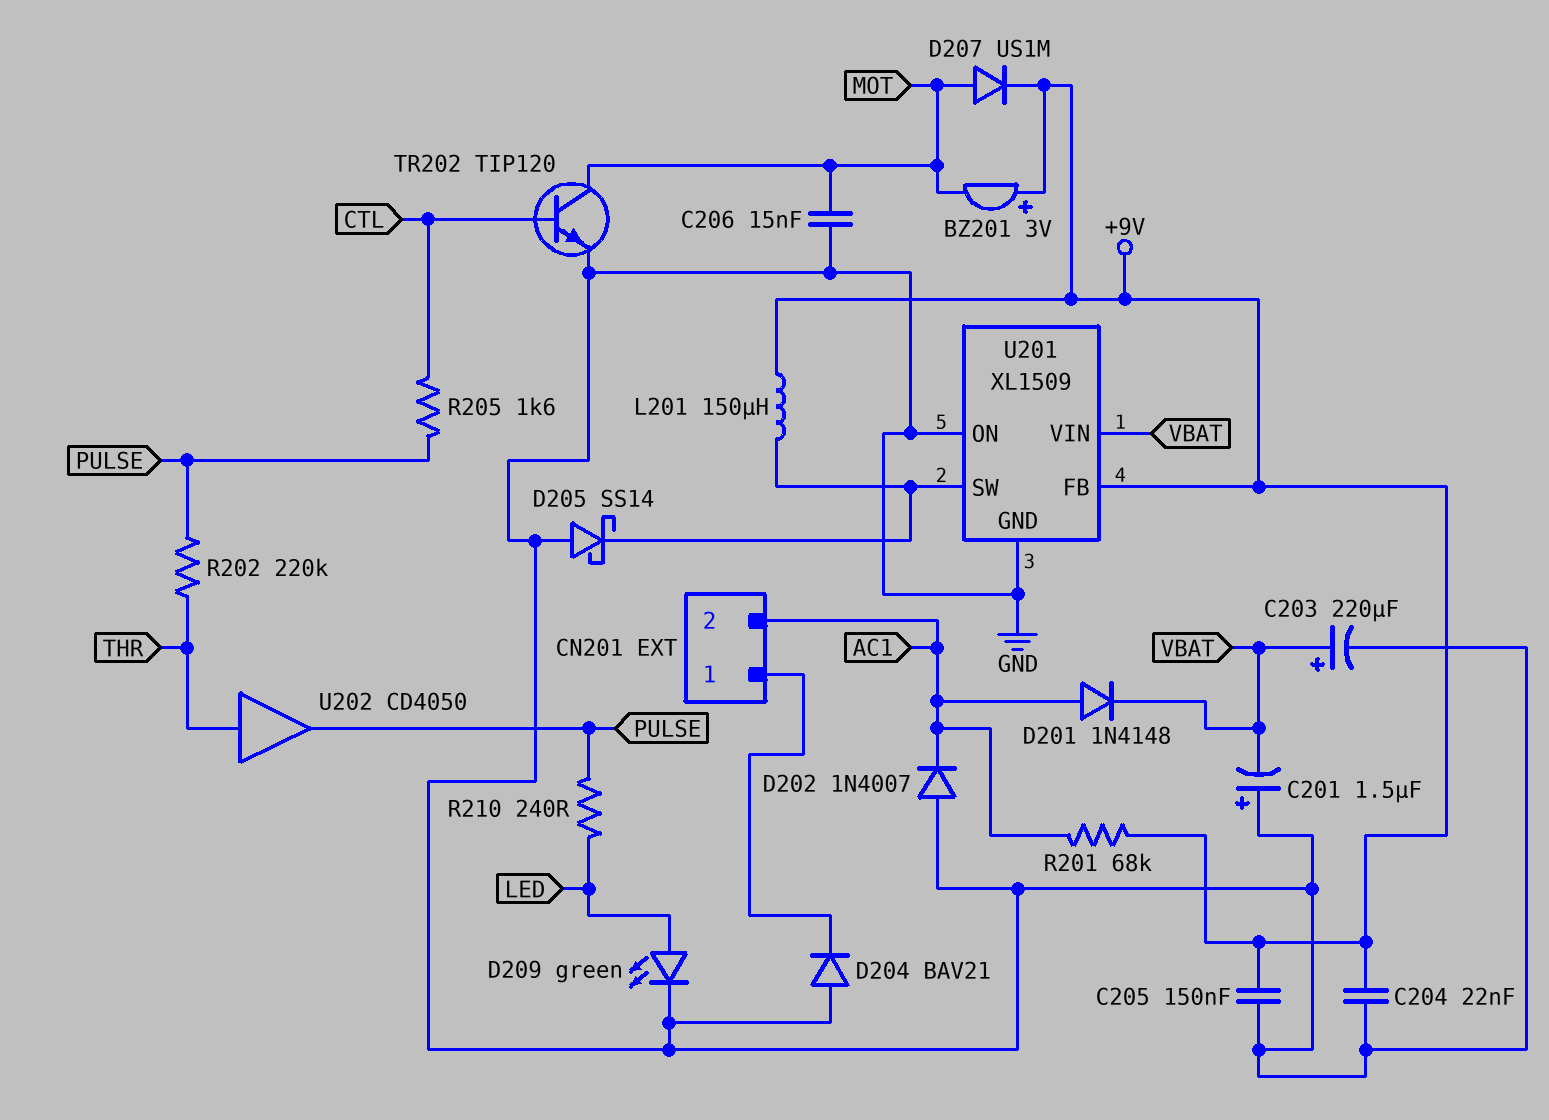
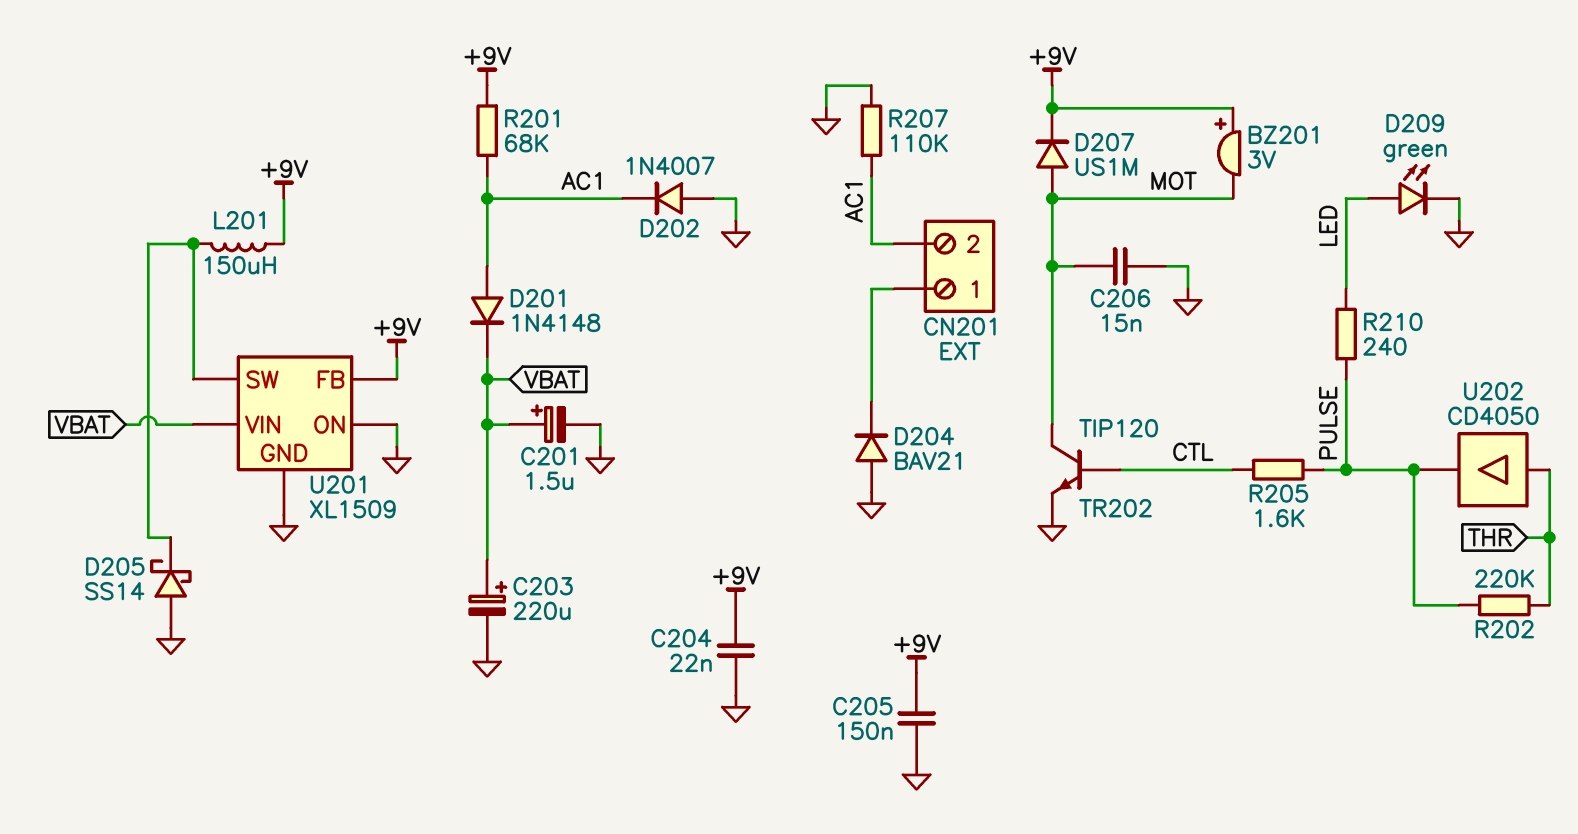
C201: 1.5uF (plus GND, minus VBAT) -> 1.5uF (plus VBAT, minus GND)
R207: none -> 110k (AC1, GND)

